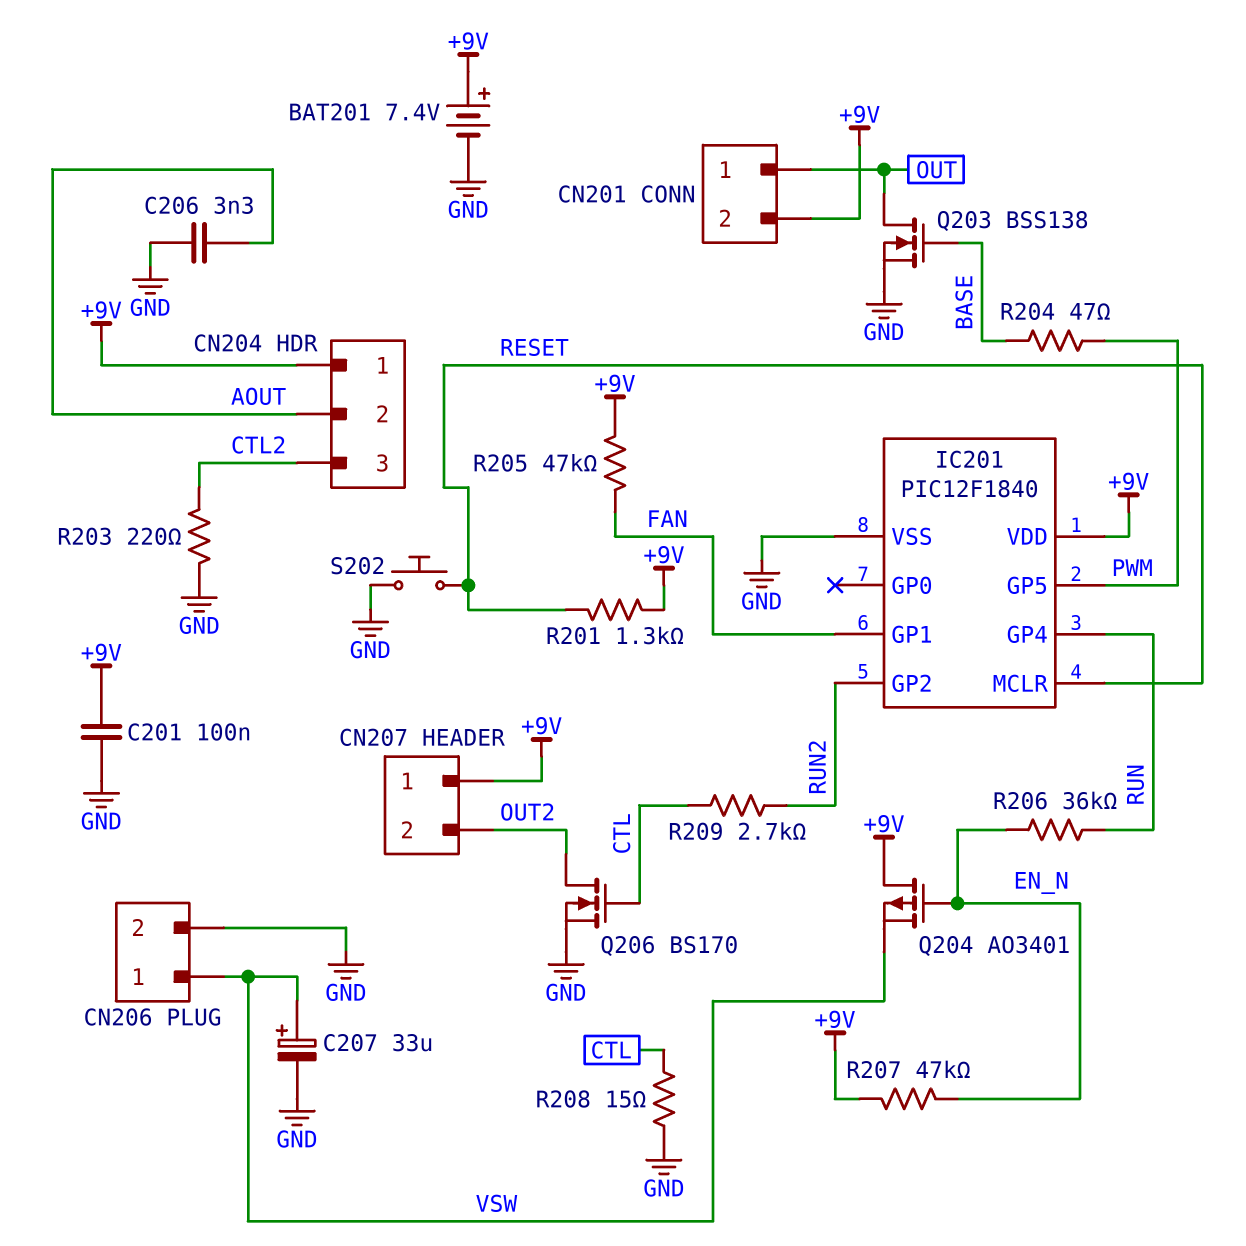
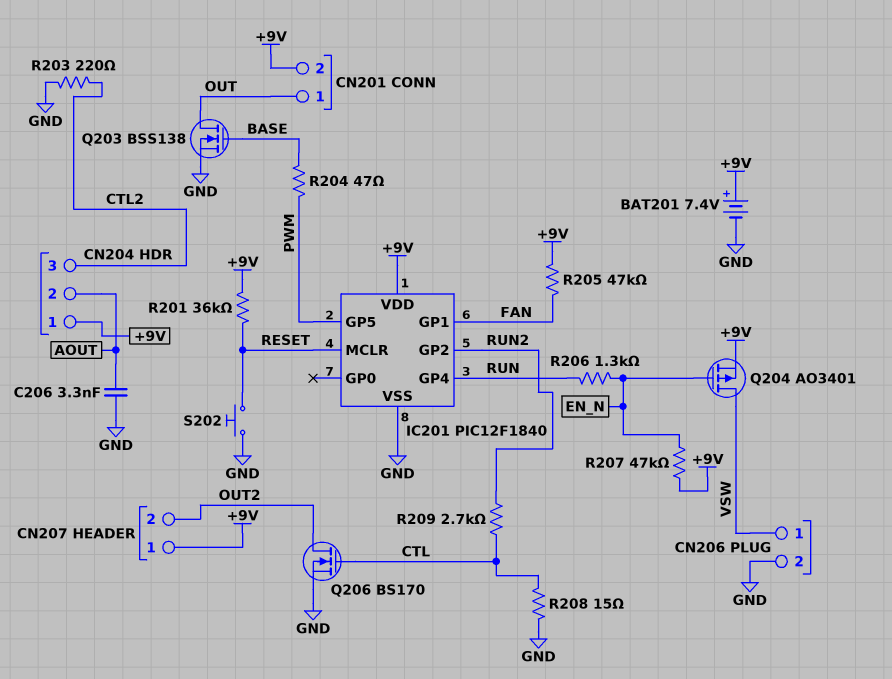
C201: 100nF (+9V, GND) -> none
C207: 33uF (plus VSW, minus GND) -> none
Q204: PMOS AO3401 (G EN_N, D +9V, S VSW) -> PMOS AO3401 (G EN_N, D VSW, S +9V)
R201: 1.3k (+9V, RESET) -> 36k (+9V, RESET)
R206: 36k (EN_N, RUN) -> 1.3k (EN_N, RUN)

